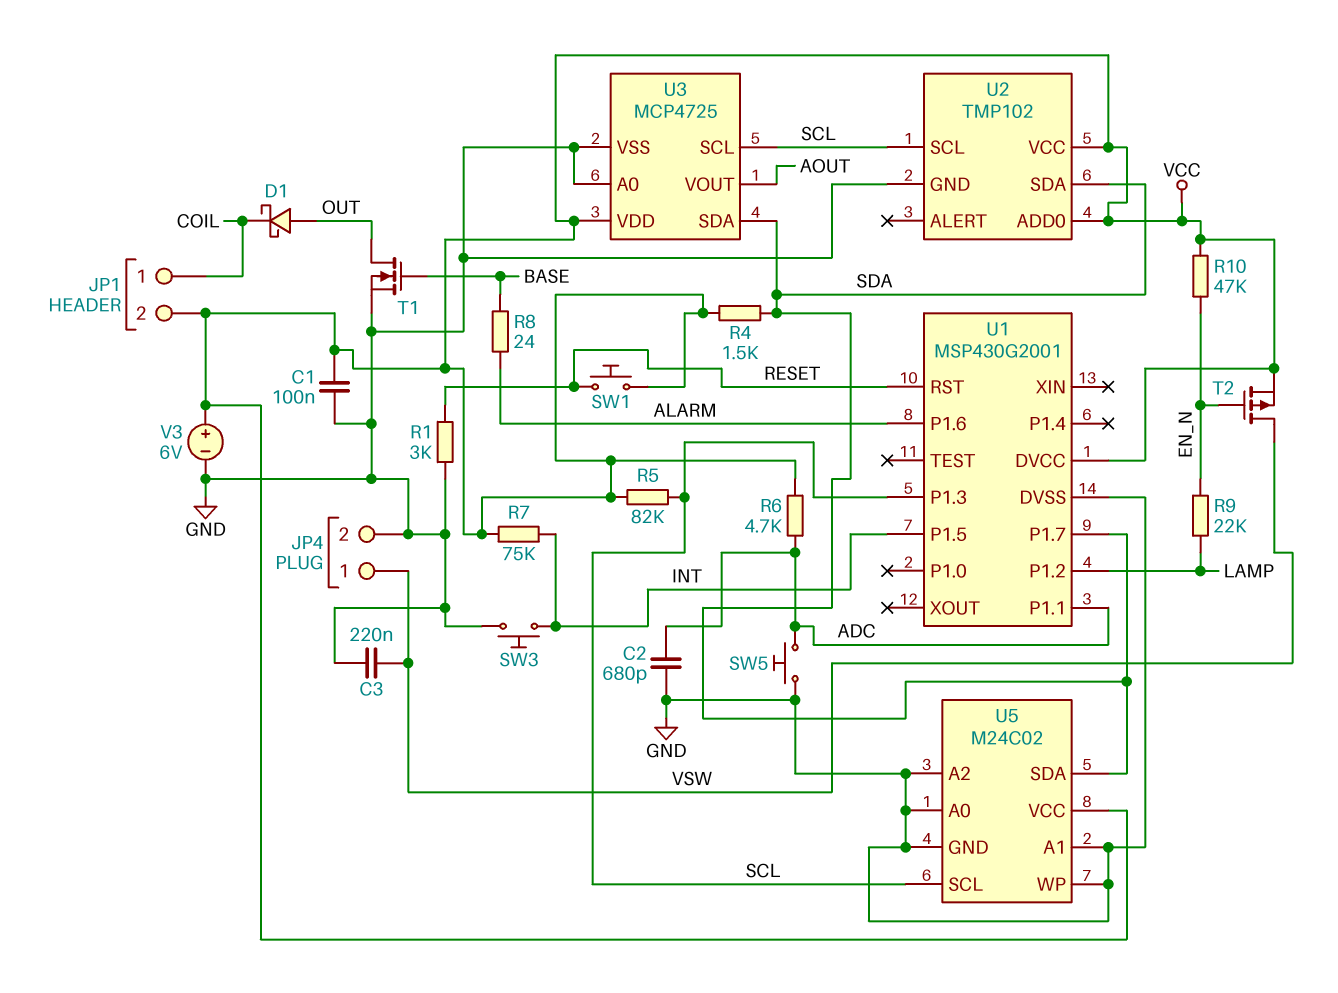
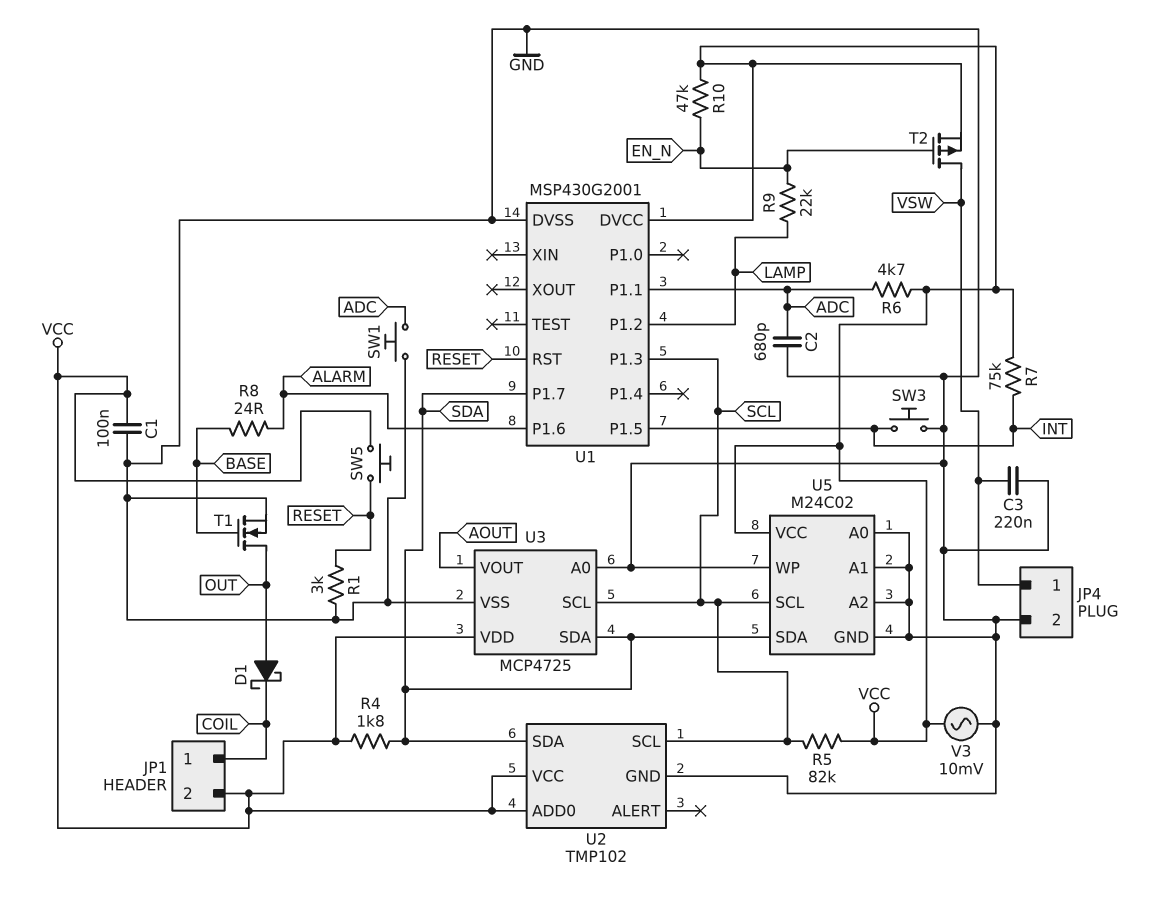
R4: 1.5k (SDA, VCC) -> 1.8k (SDA, VCC)
SW1: button (RESET, VCC) -> button (ADC, GND)
SW5: button (ADC, GND) -> button (RESET, VCC)
V3: 6V (plus VCC, minus GND) -> AC 10mV (GND, VCC)

